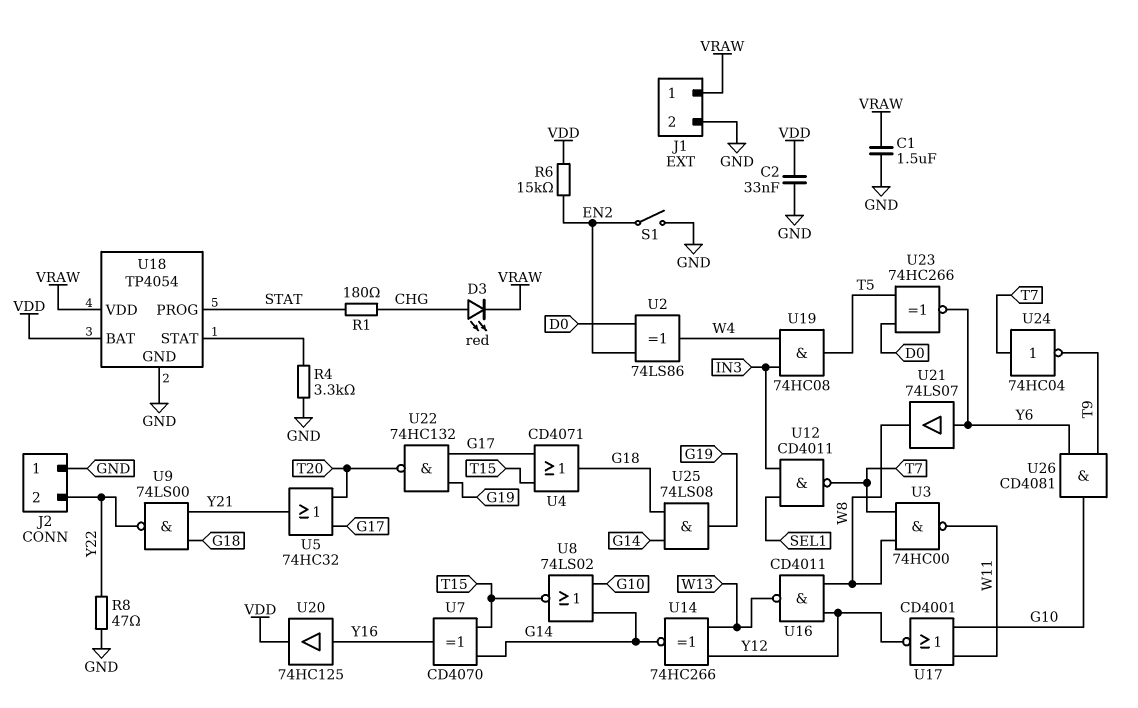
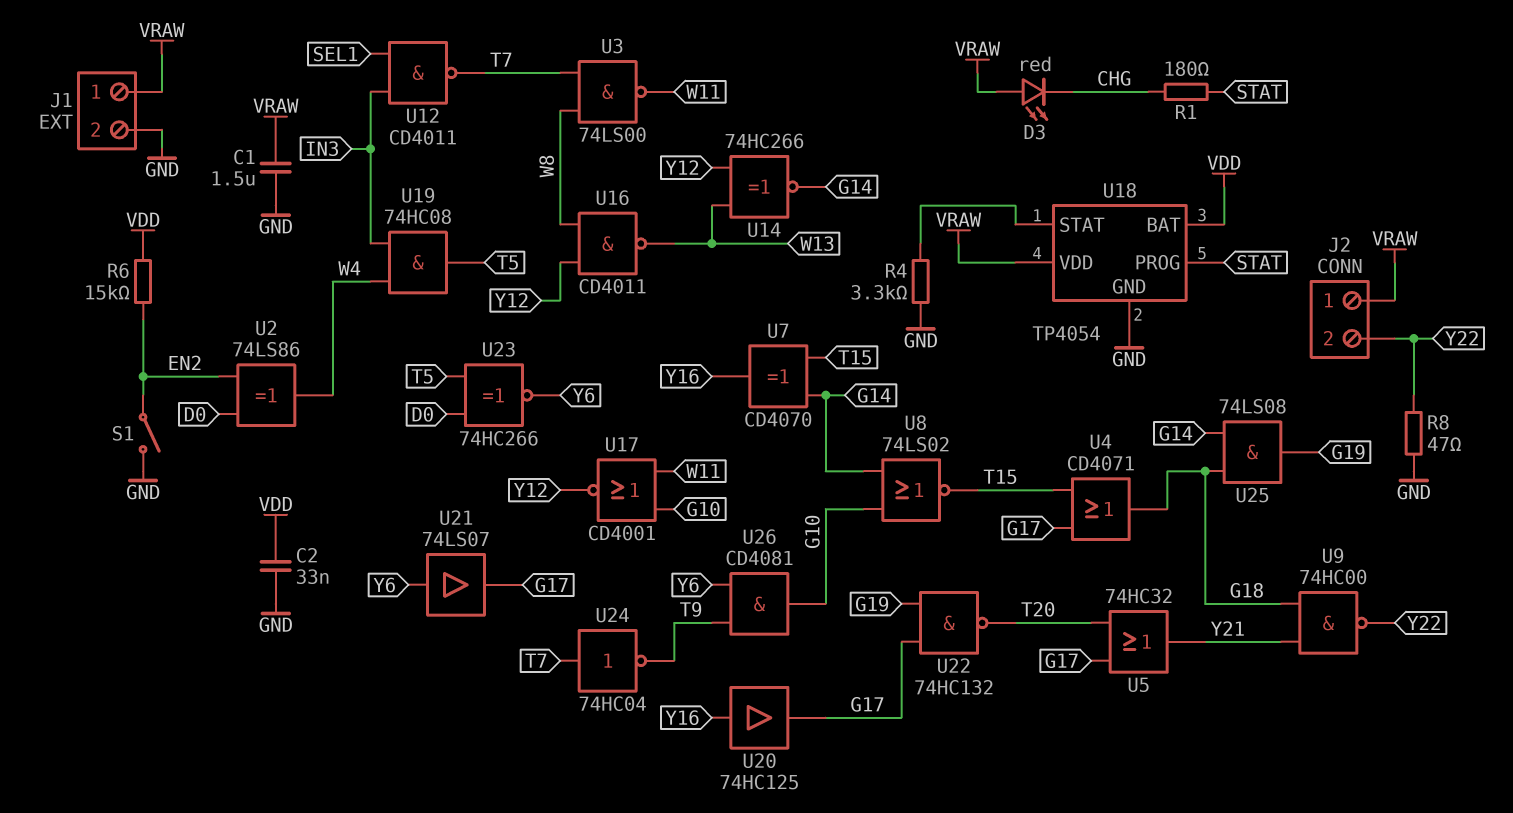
D3: LED red (A CHG, K VRAW) -> LED red (A VRAW, K CHG)
J2 pin 1: GND -> VRAW
U3: NAND 74HC00 (in T7, in W8, out W11) -> NAND 74LS00 (in T7, in W8, out W11)
U9: NAND 74LS00 (in G18, in Y21, out Y22) -> NAND 74HC00 (in G18, in Y21, out Y22)
U20: buffer 74HC125 (in Y16, out VDD) -> buffer 74HC125 (in Y16, out G17)
U21: buffer 74LS07 (in Y6, out W8) -> buffer 74LS07 (in Y6, out G17)

